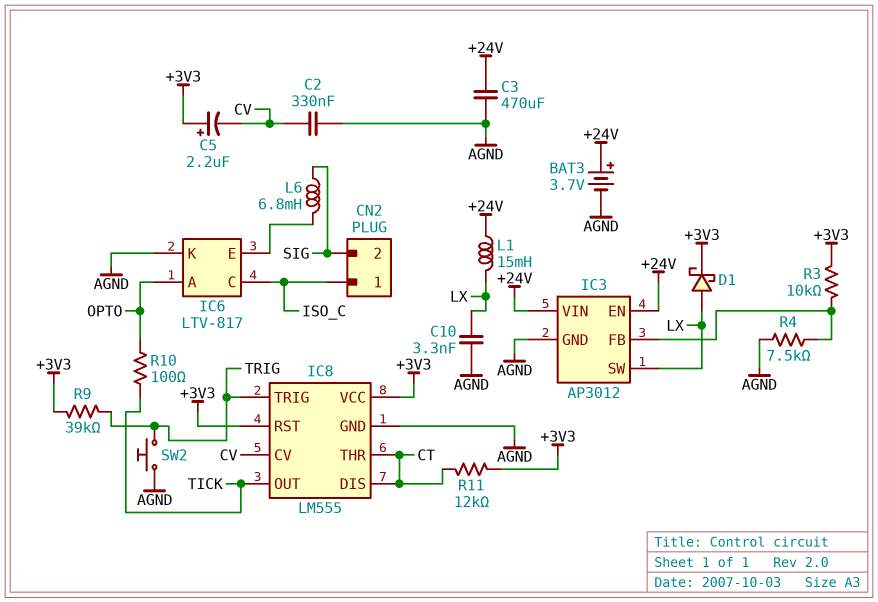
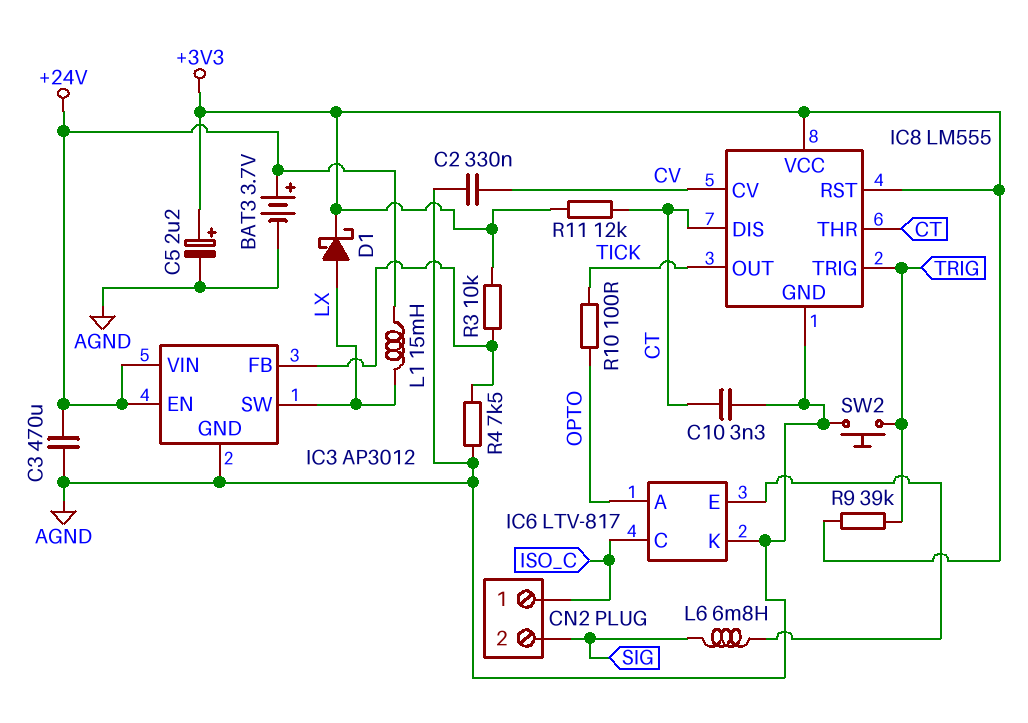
C5: 2.2uF (plus +3V3, minus CV) -> 2.2uF (plus +3V3, minus AGND)
C10: 3.3nF (AGND, LX) -> 3.3nF (AGND, CT)

